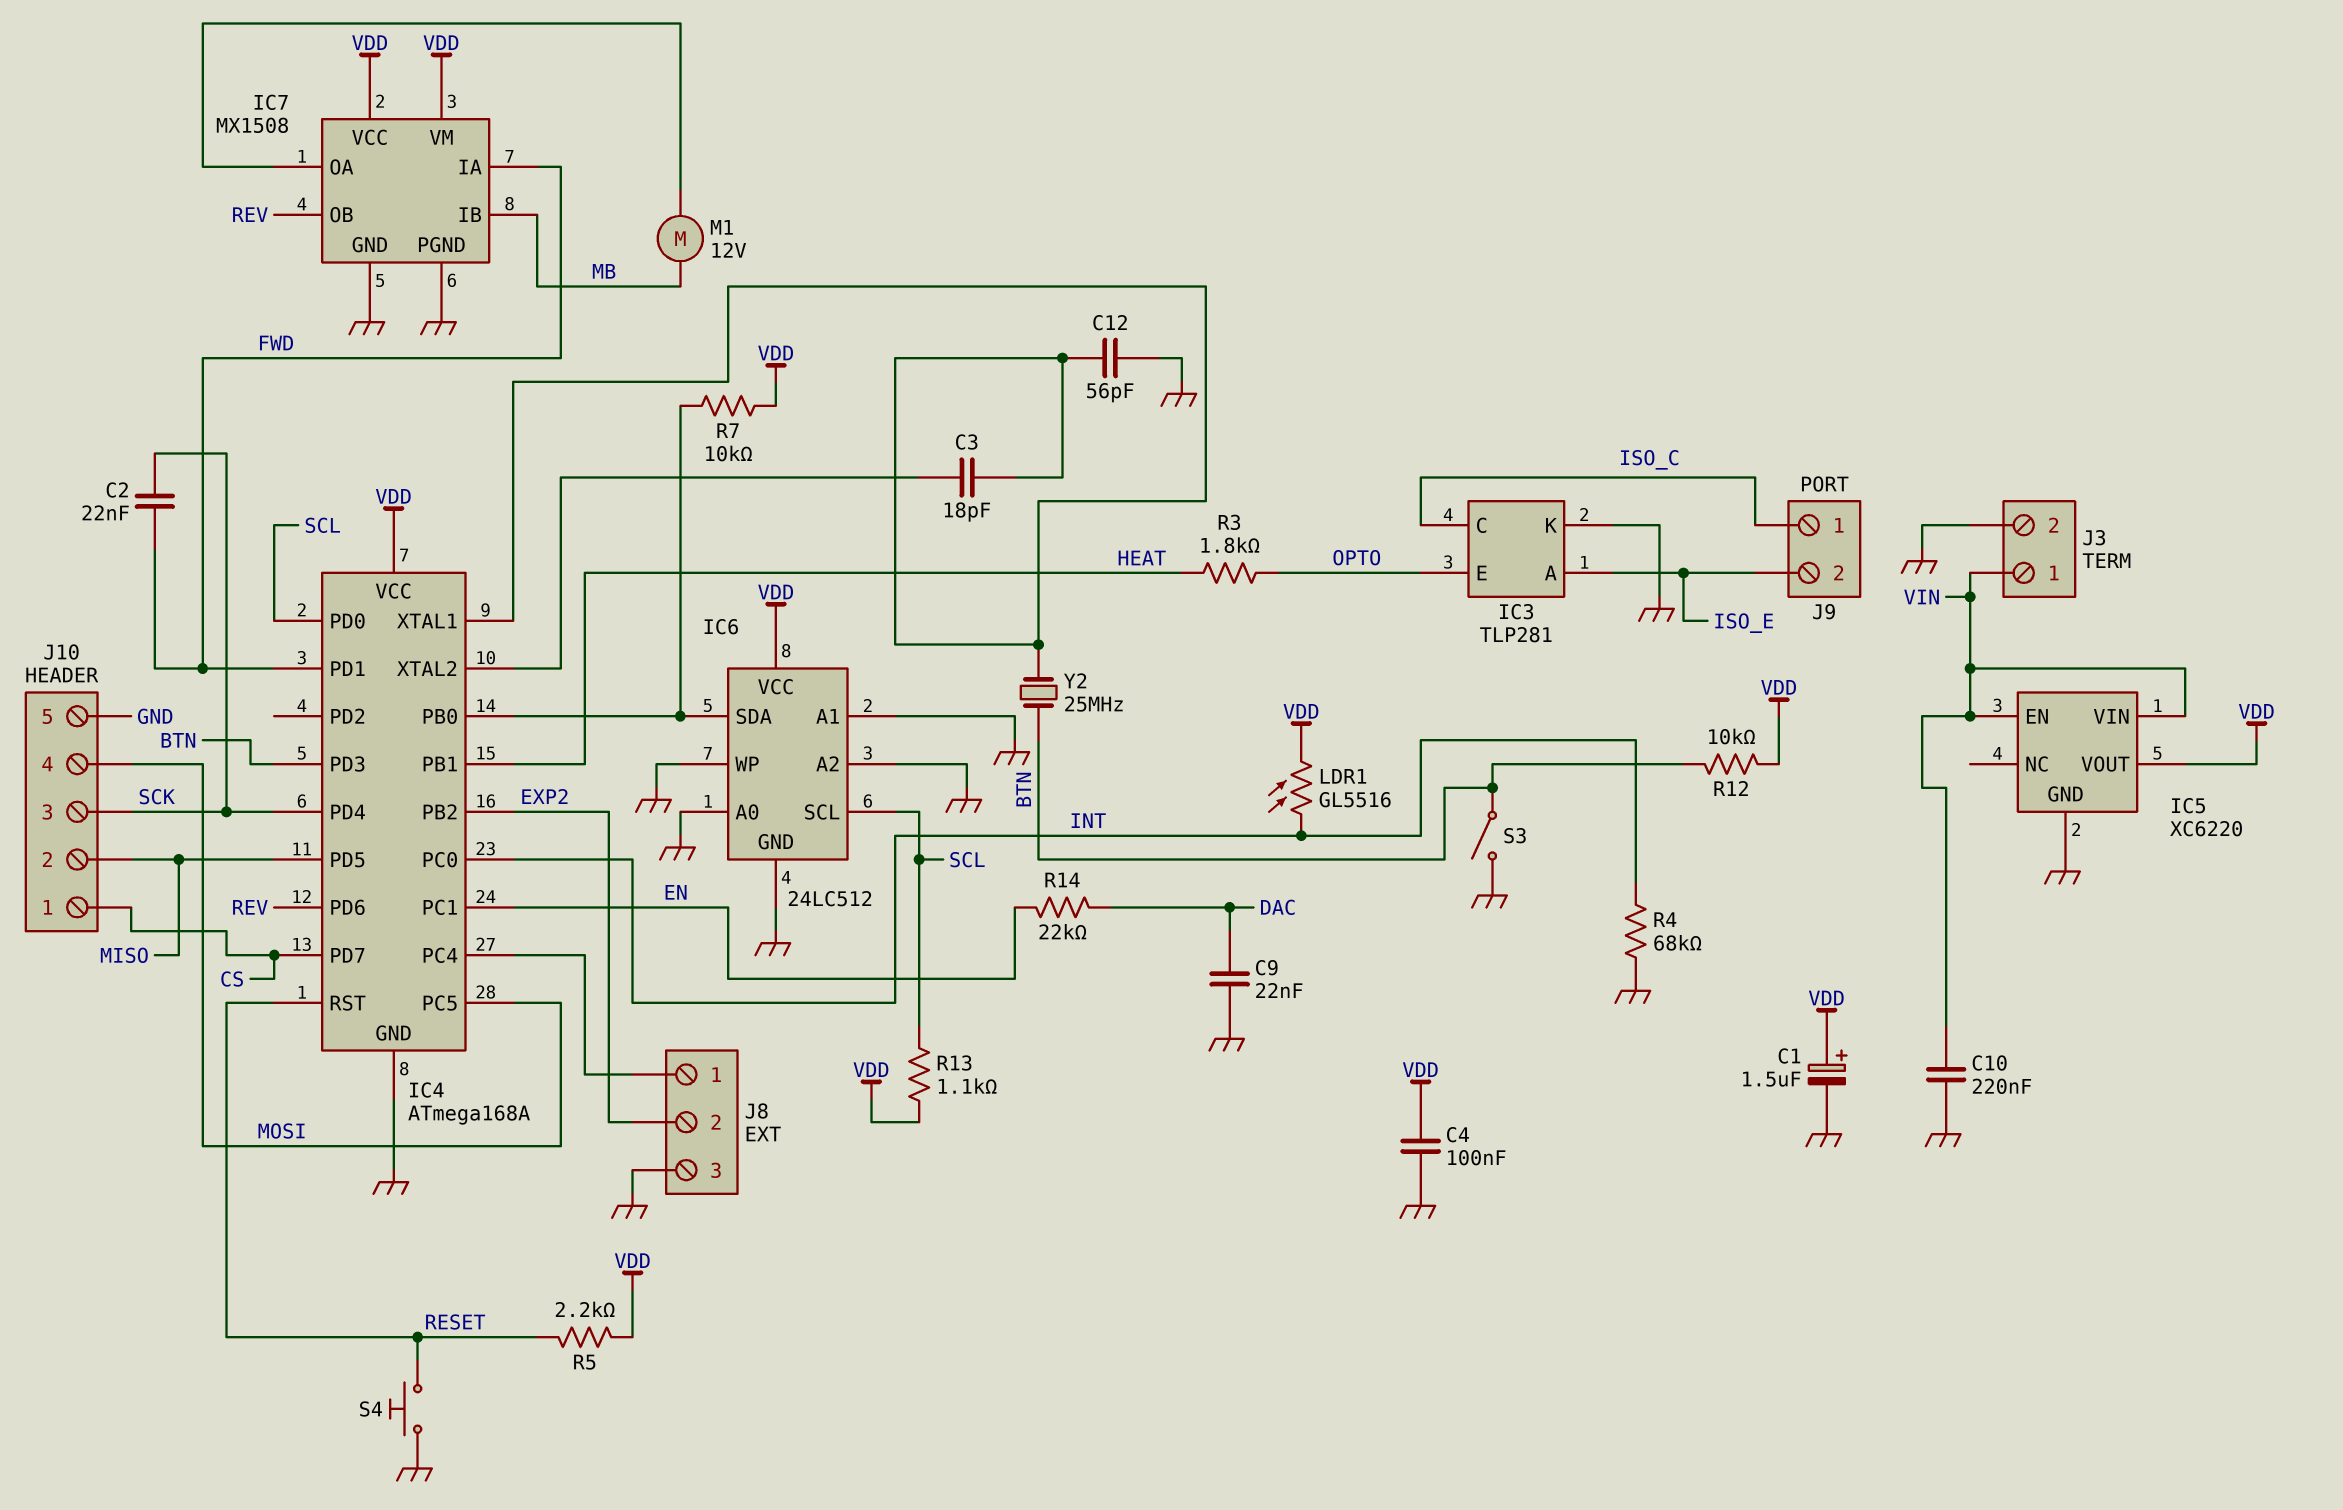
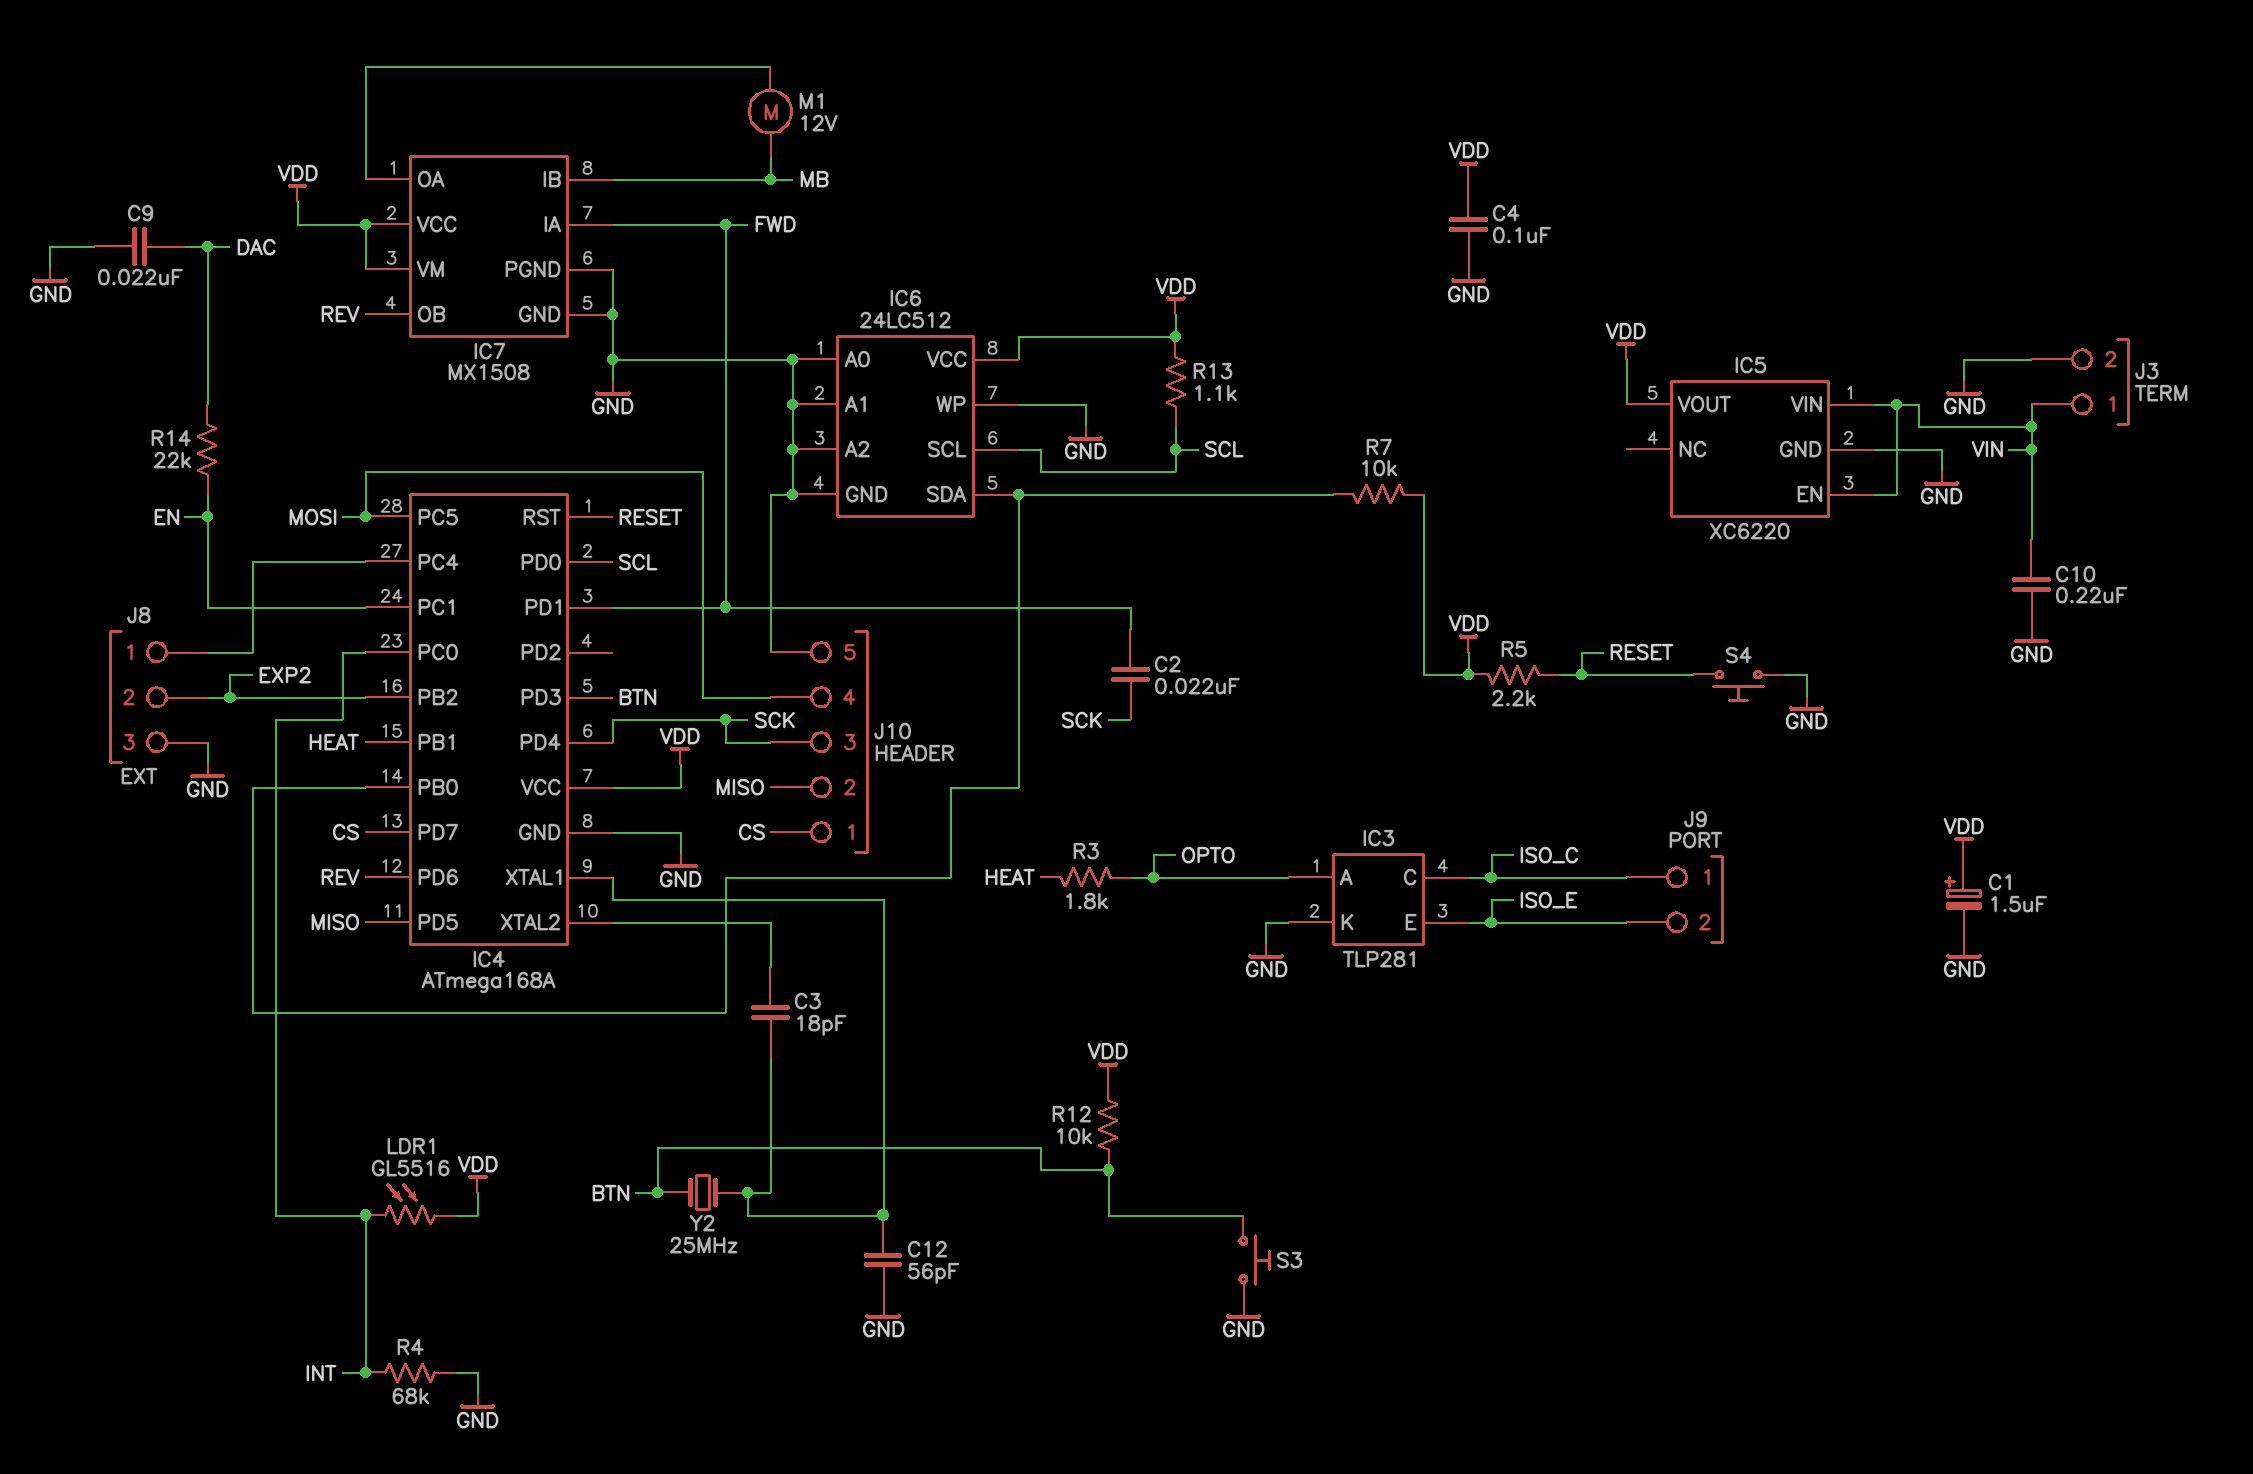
IC3 pin A: ISO_E -> OPTO
IC3 pin E: OPTO -> ISO_E
S3: switch (BTN, GND) -> button (BTN, GND)

